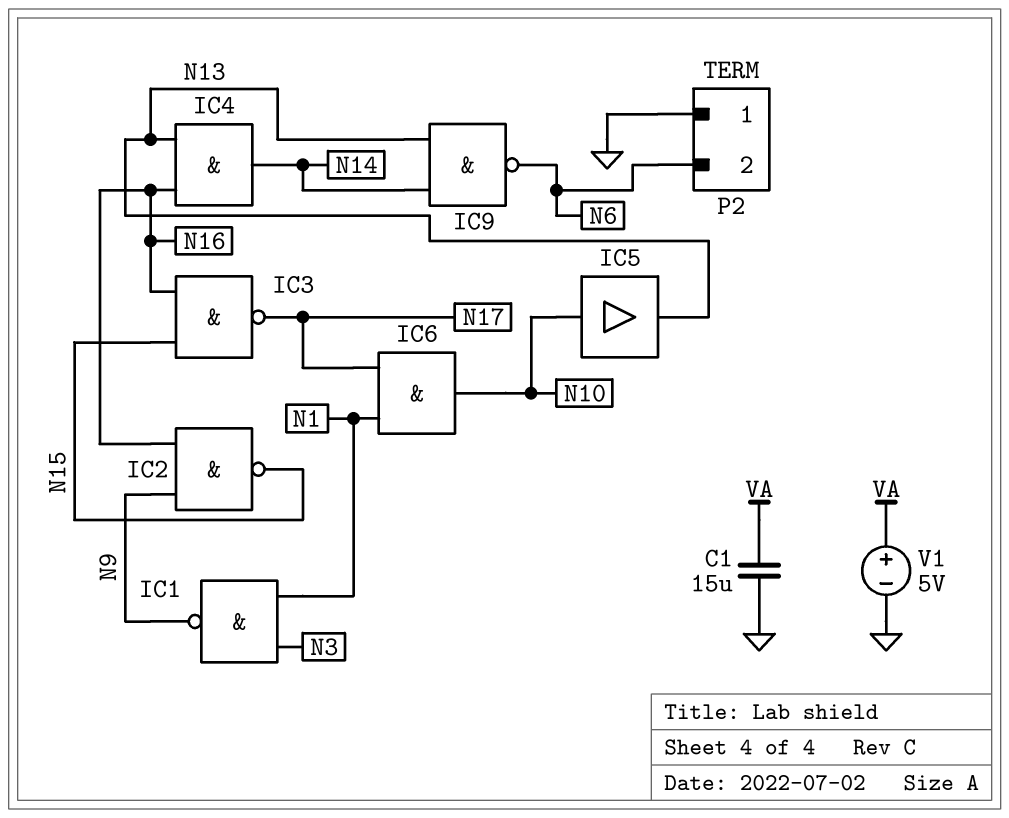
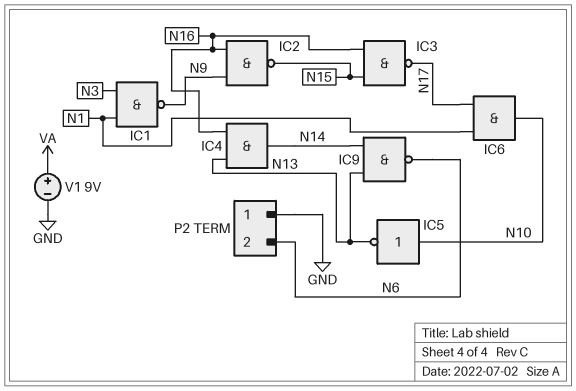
C1: 15uF (GND, VA) -> none
IC5: buffer (in N10, out N13) -> NOT (in N10, out N13)
V1: 5V (plus VA, minus GND) -> 9V (plus VA, minus GND)

